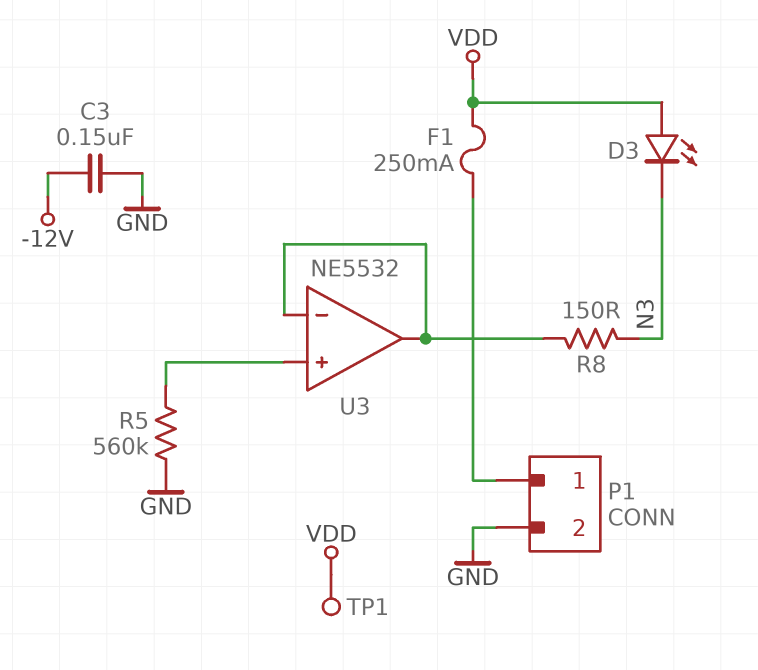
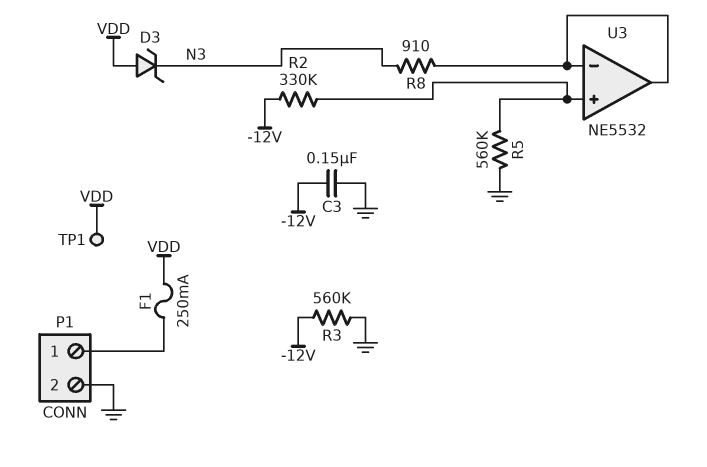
D3: LED (A VDD, K N3) -> zener (A VDD, K N3)
R2: none -> 330k (-12V, U3/in+)
R3: none -> 560k (-12V, GND)
R8: 150 (N3, U3/in-) -> 910 (N3, U3/in-)

